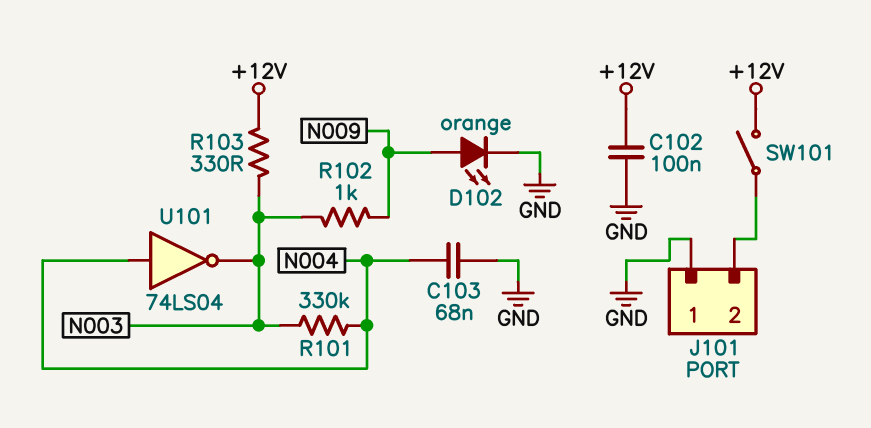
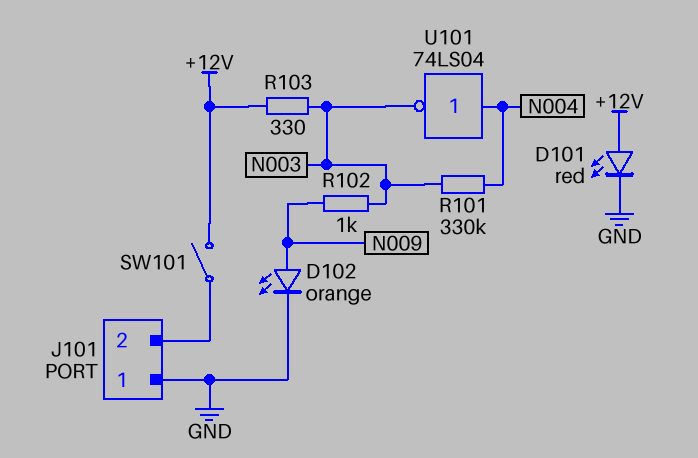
C102: 100nF (+12V, GND) -> none
C103: 68nF (GND, N004) -> none
D101: none -> LED red (A +12V, K GND)

